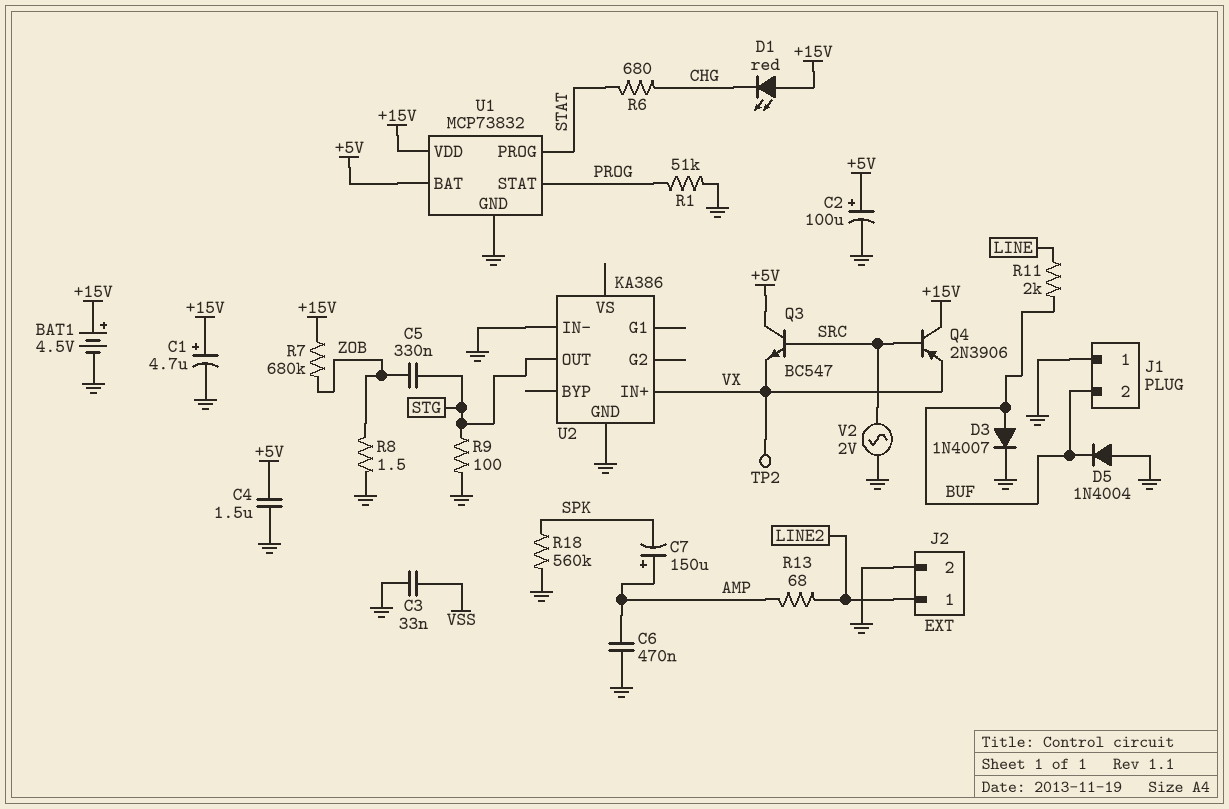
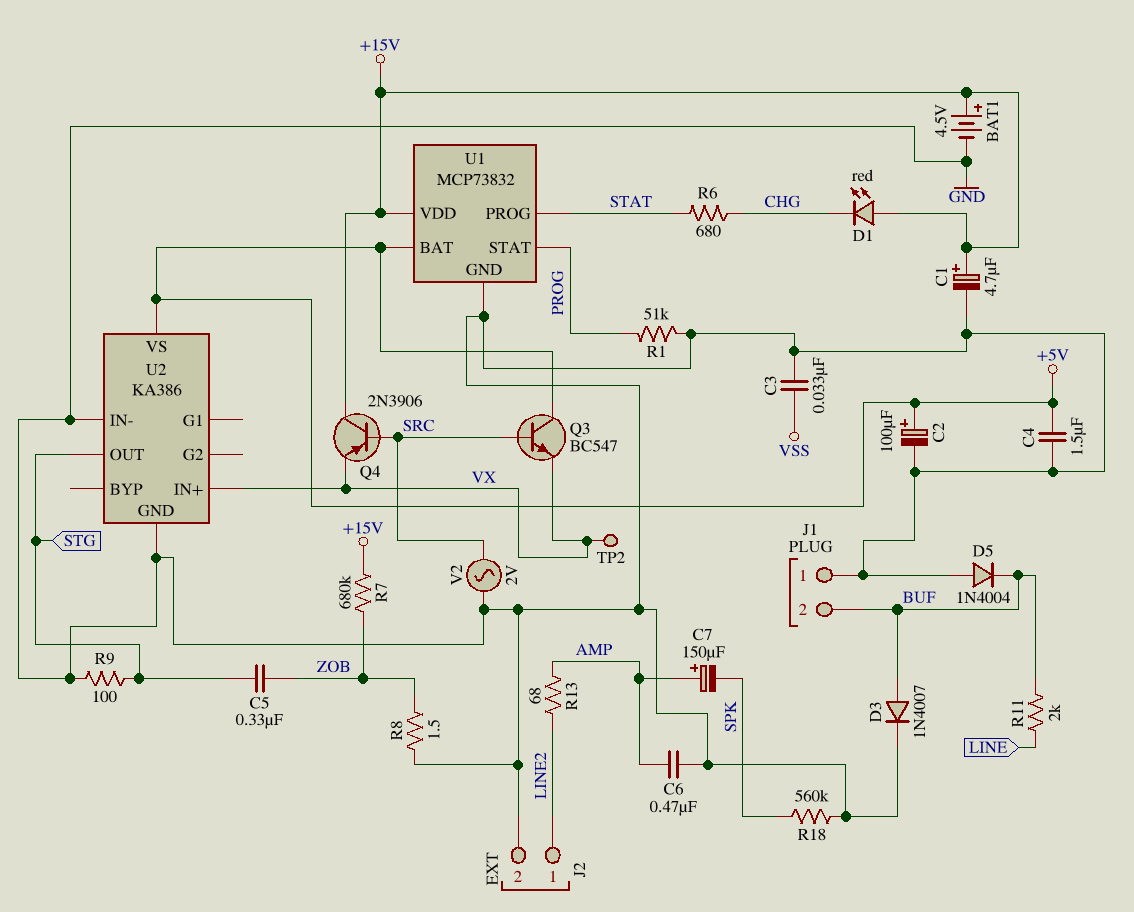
U2 pin VS: none -> +5V

